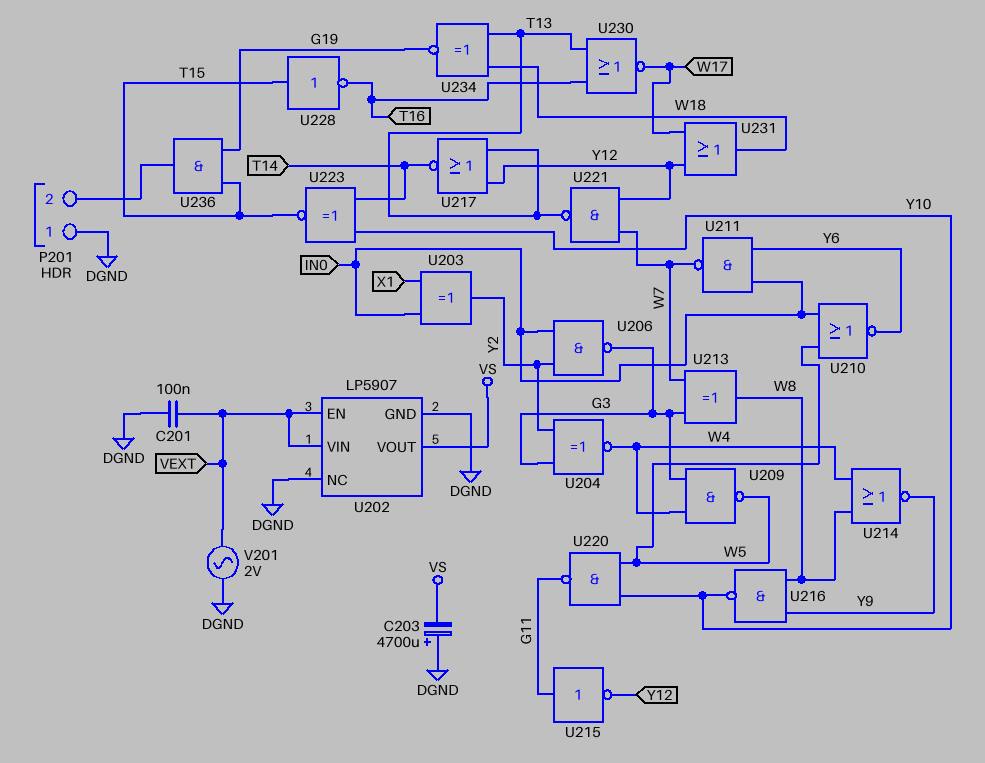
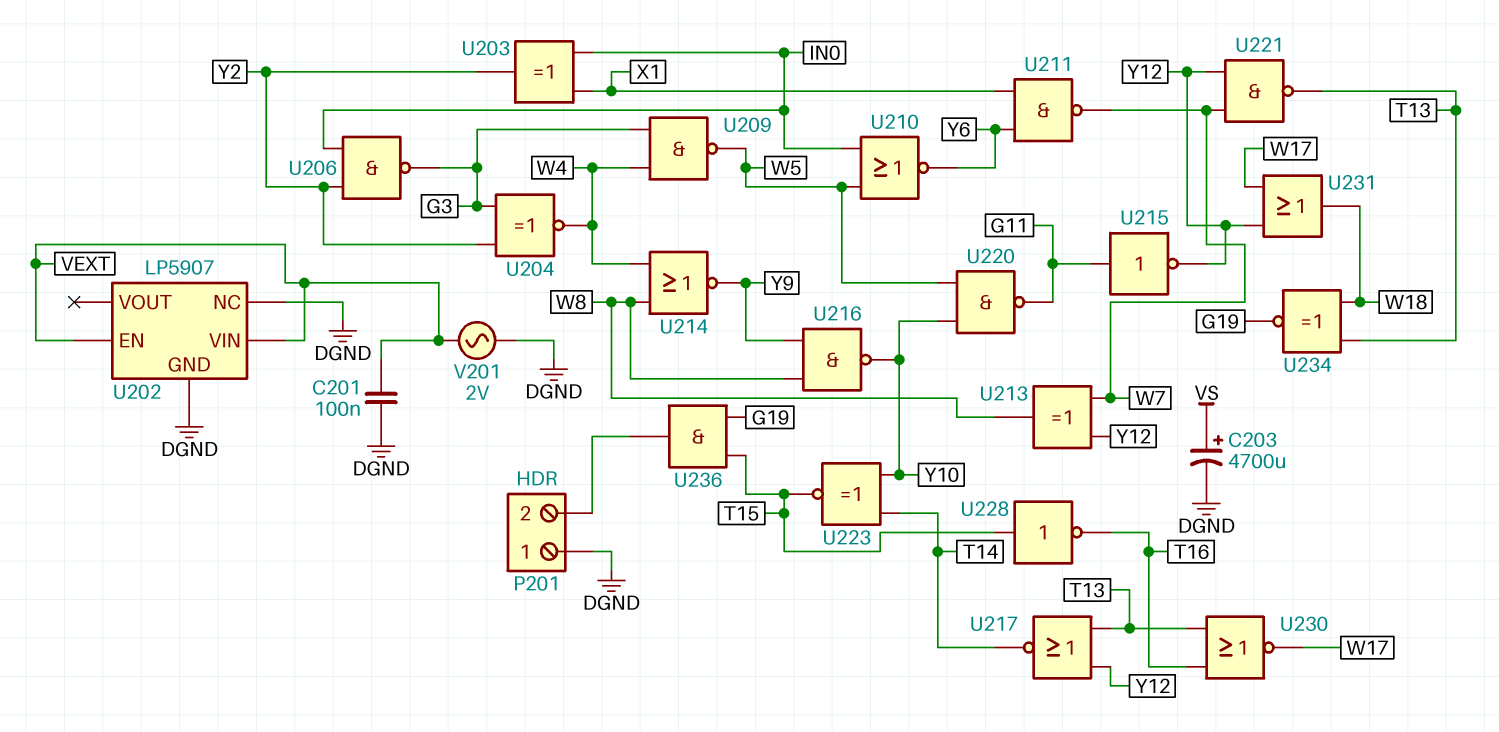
C203: 4700uF (plus DGND, minus VS) -> 4700uF (plus VS, minus DGND)
U202 pin VOUT: VS -> none
U211: NAND (in IN0, in Y6, out W7) -> NAND (in X1, in Y6, out W7)
U213: XOR (in G3, in W7, out W8) -> XOR (in W7, in Y12, out W8)

